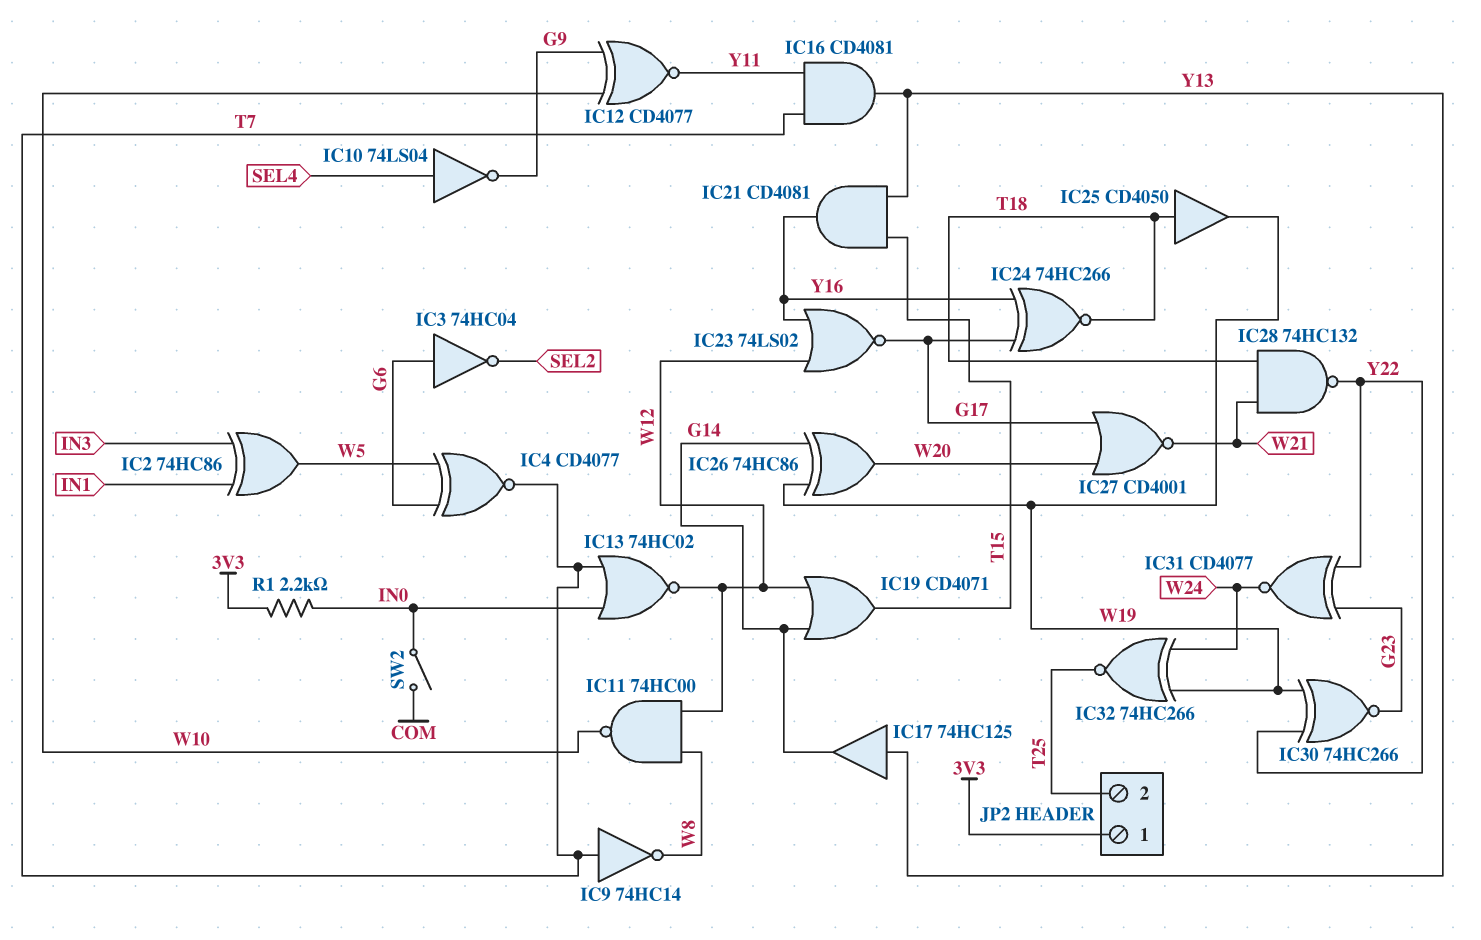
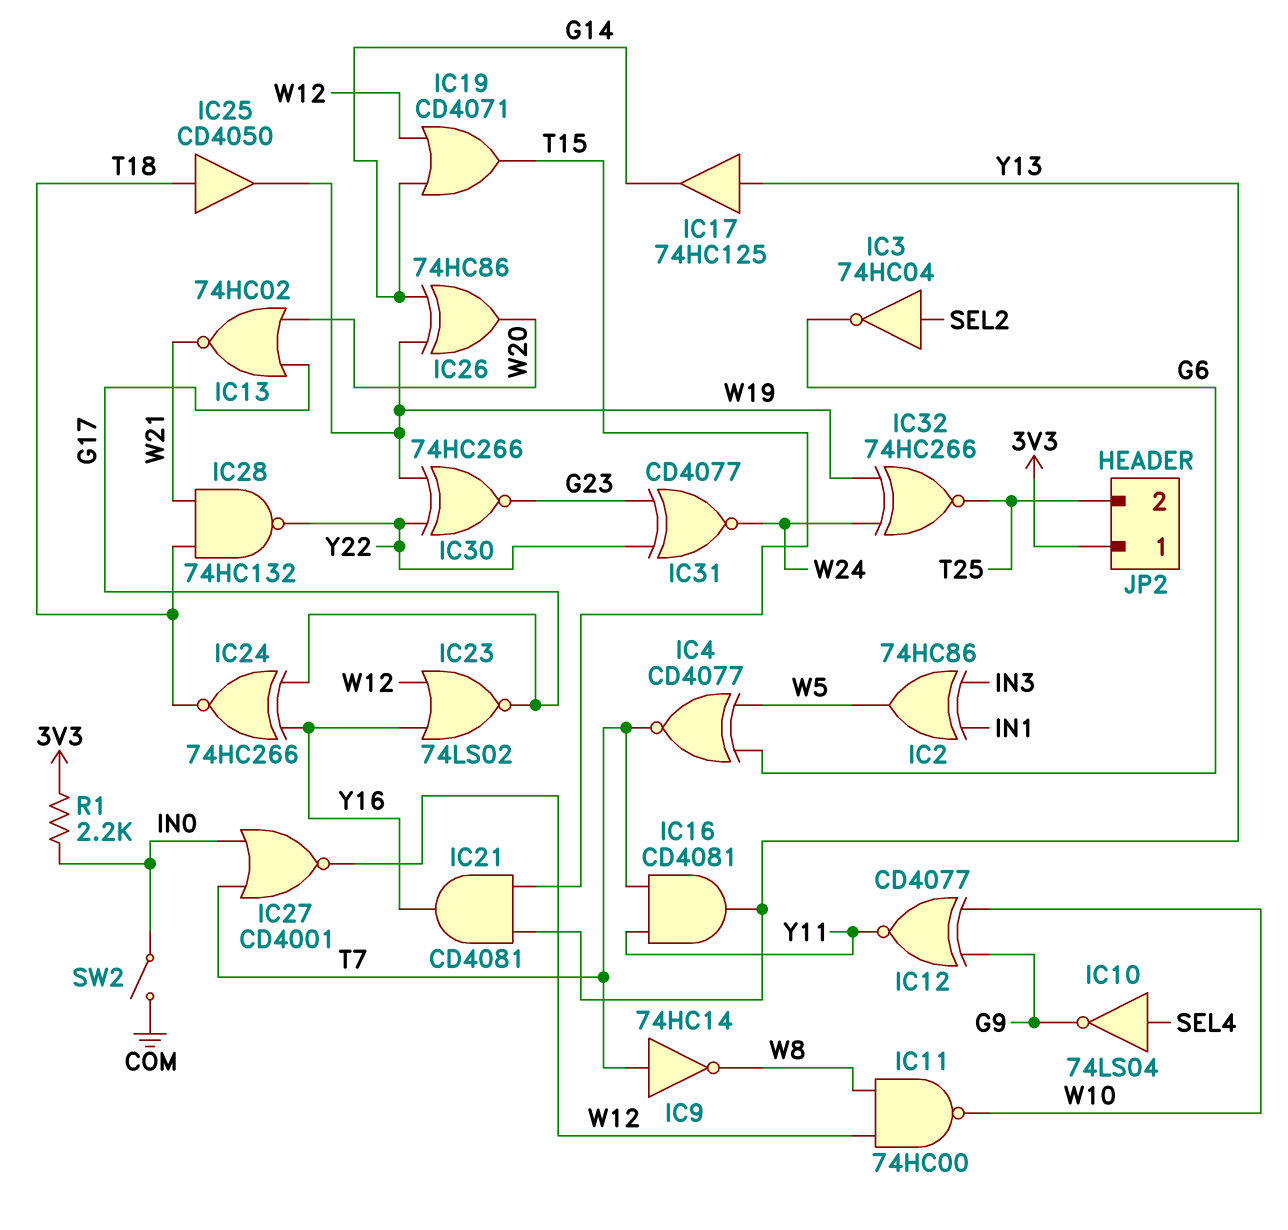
IC3: NOT 74HC04 (in G6, out SEL2) -> NOT 74HC04 (in SEL2, out G6)
IC13: NOR 74HC02 (in IN0, in T7, out W12) -> NOR 74HC02 (in G17, in W20, out W21)
IC27: NOR CD4001 (in G17, in W20, out W21) -> NOR CD4001 (in IN0, in T7, out W12)

